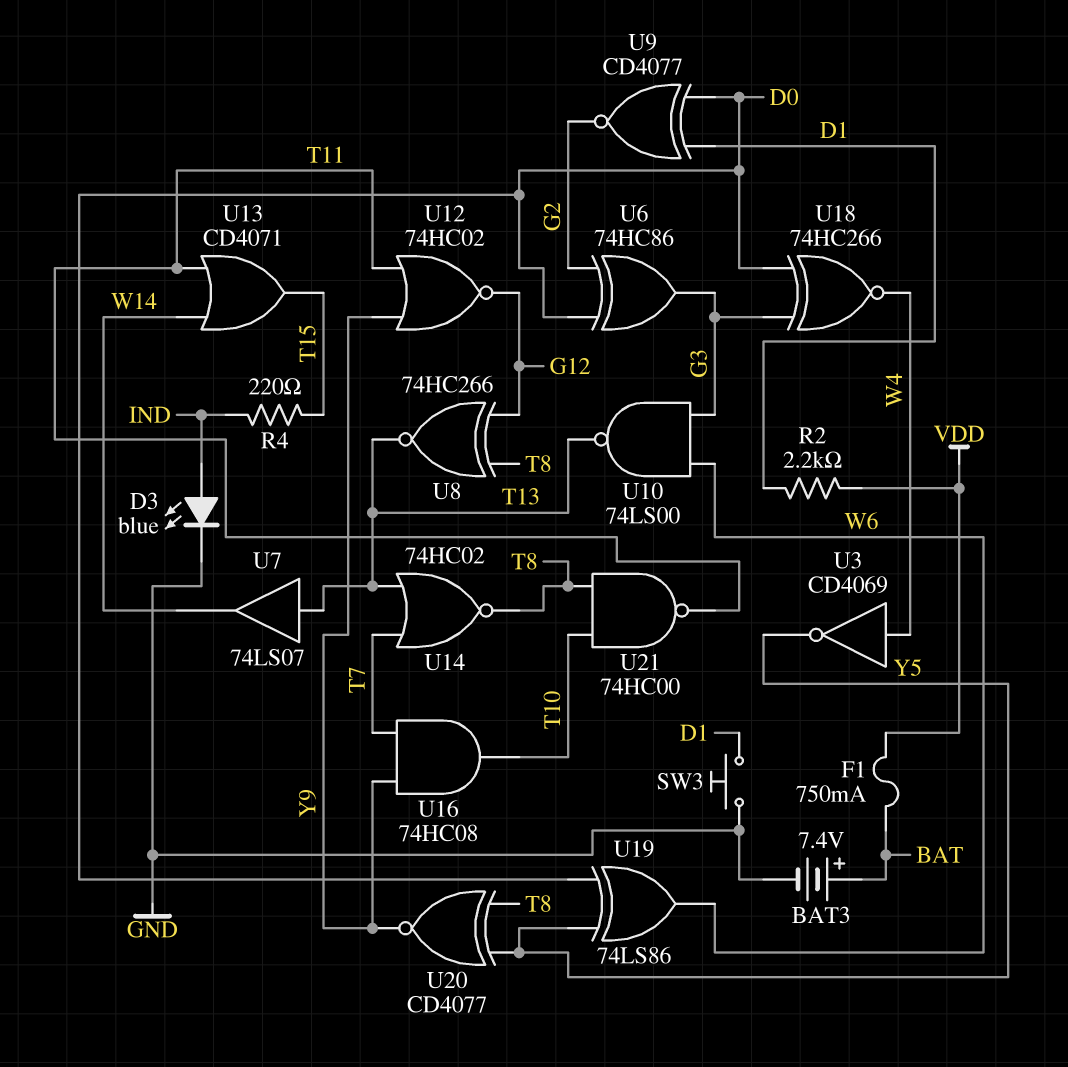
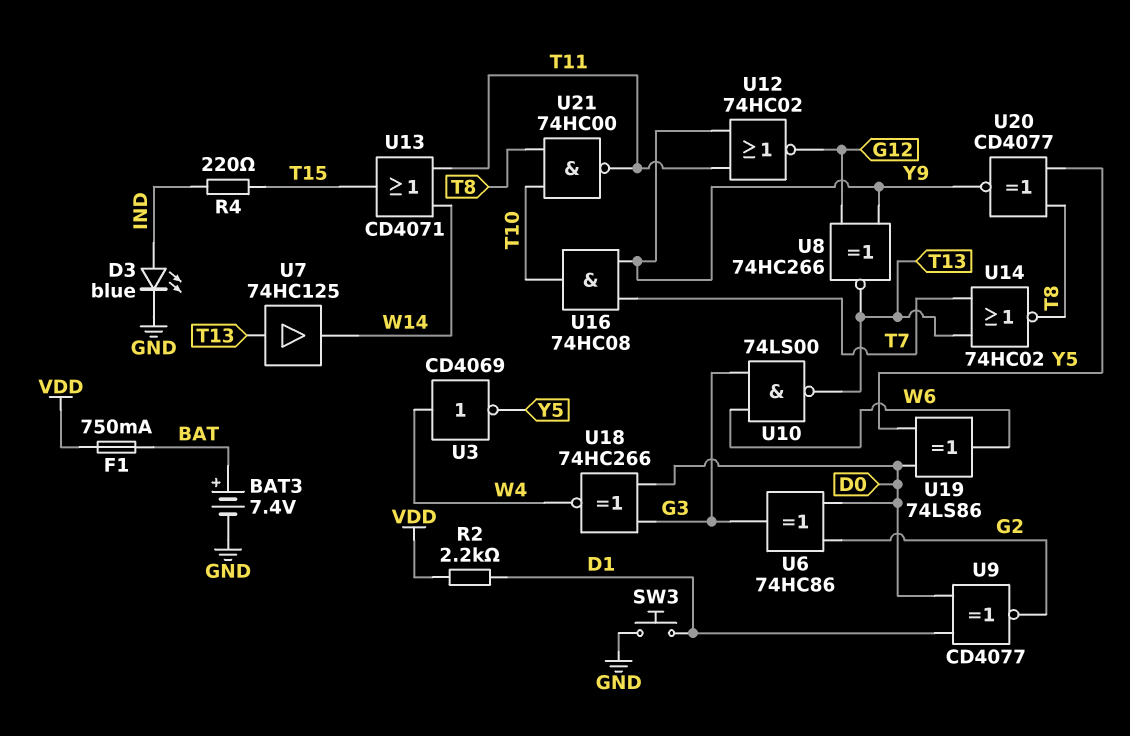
U7: buffer 74LS07 (in T13, out W14) -> buffer 74HC125 (in T13, out W14)
U8: XNOR 74HC266 (in G12, in T8, out T13) -> XNOR 74HC266 (in G12, in Y9, out T13)

